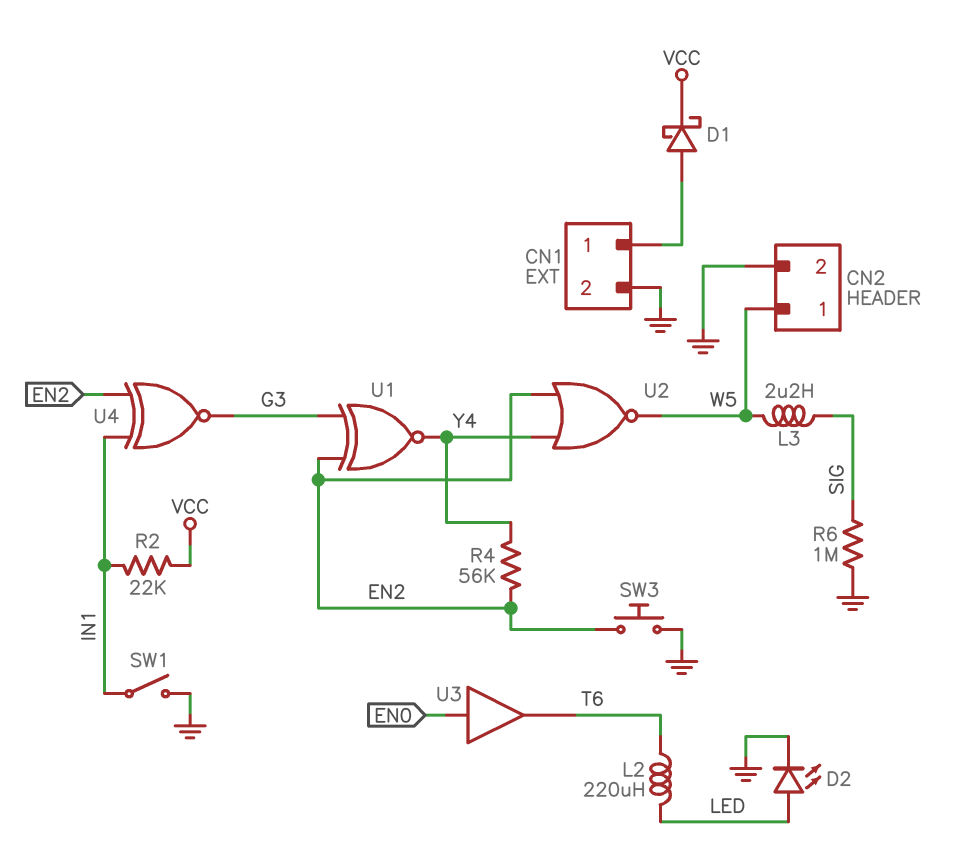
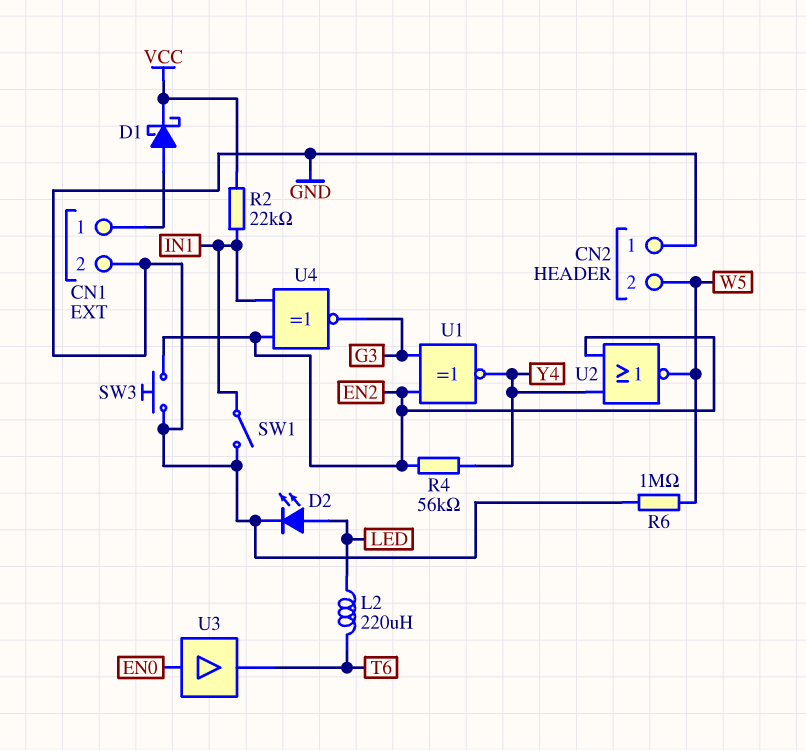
CN2 pin 1: W5 -> GND
CN2 pin 2: GND -> W5
L3: 2.2uH (SIG, W5) -> none
R6: 1M (GND, SIG) -> 1M (GND, W5)

